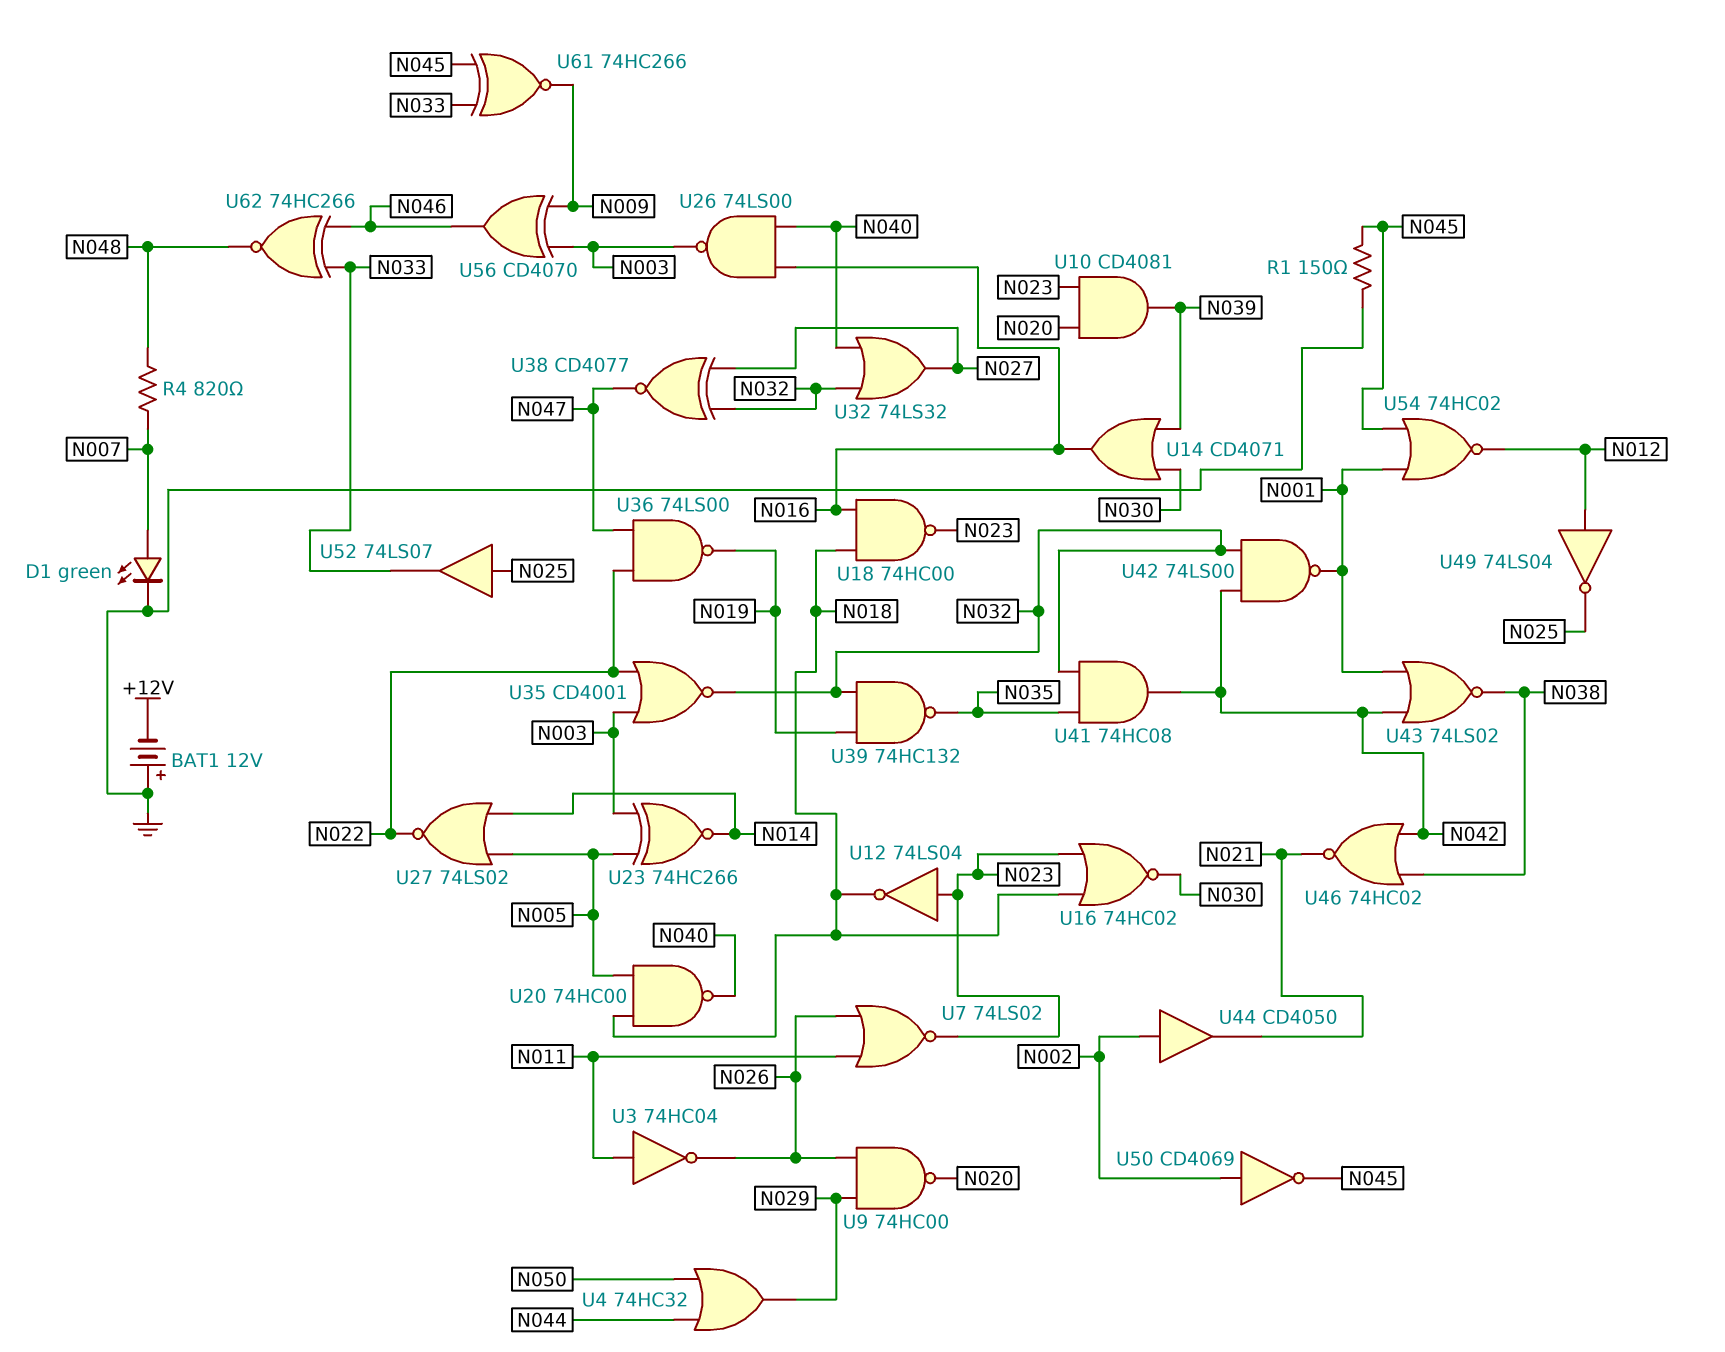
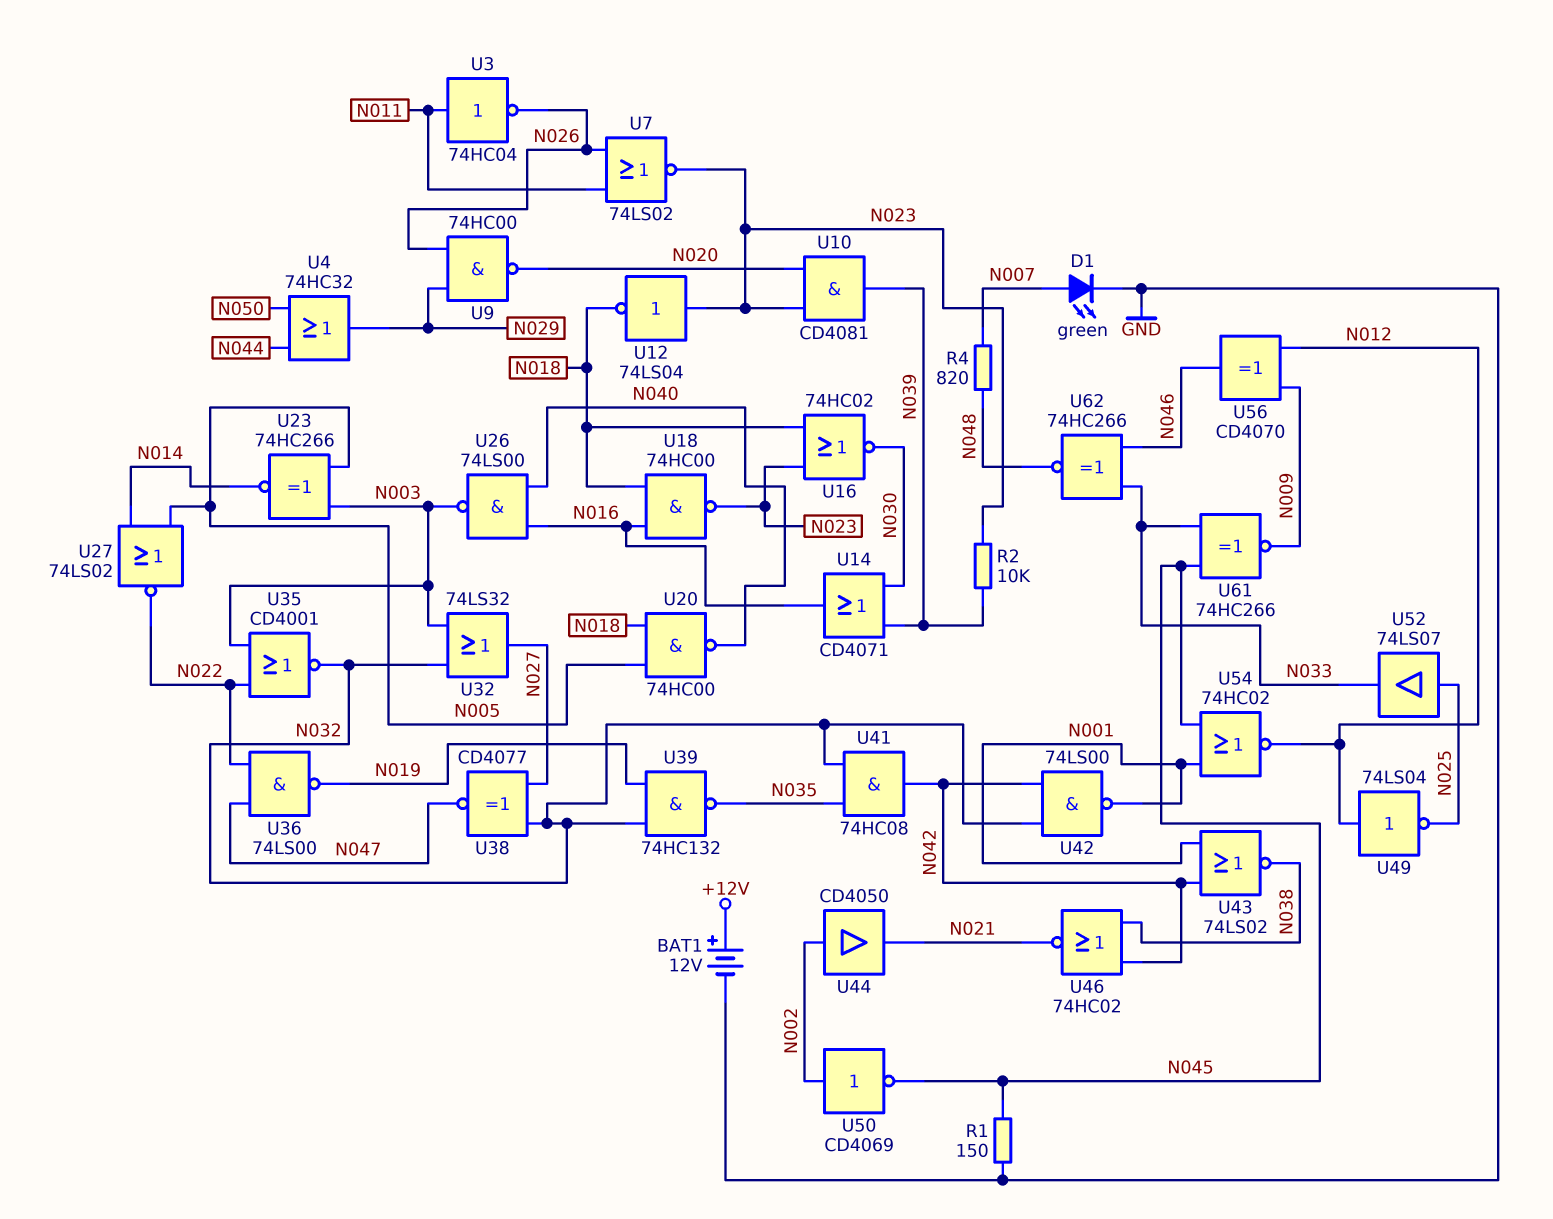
BAT1: 12V (plus GND, minus +12V) -> 12V (plus +12V, minus GND)
R2: none -> 10k (N023, N039)
U32: OR 74LS32 (in N032, in N040, out N027) -> OR 74LS32 (in N003, in N032, out N027)
U56: XOR CD4070 (in N003, in N009, out N046) -> XOR CD4070 (in N009, in N012, out N046)

